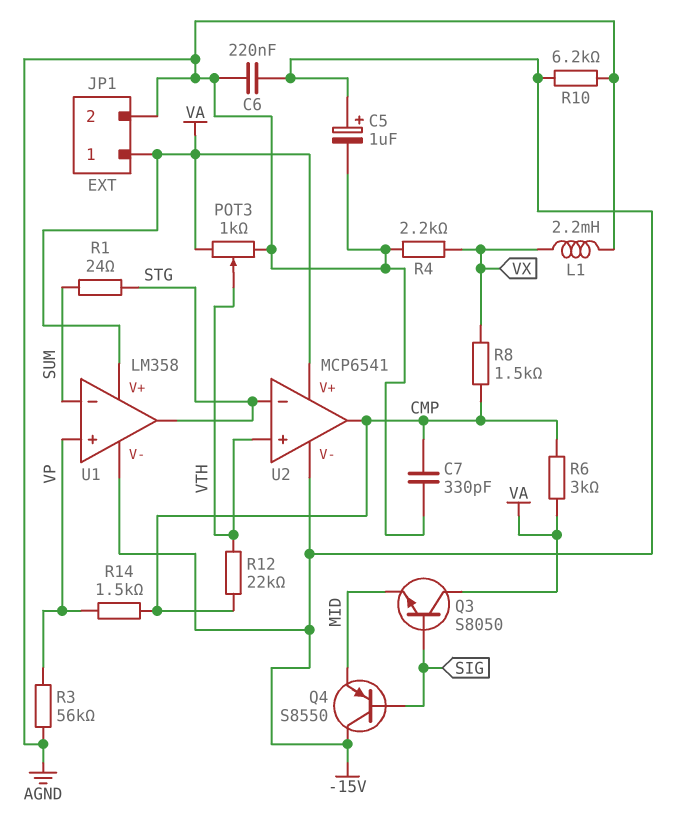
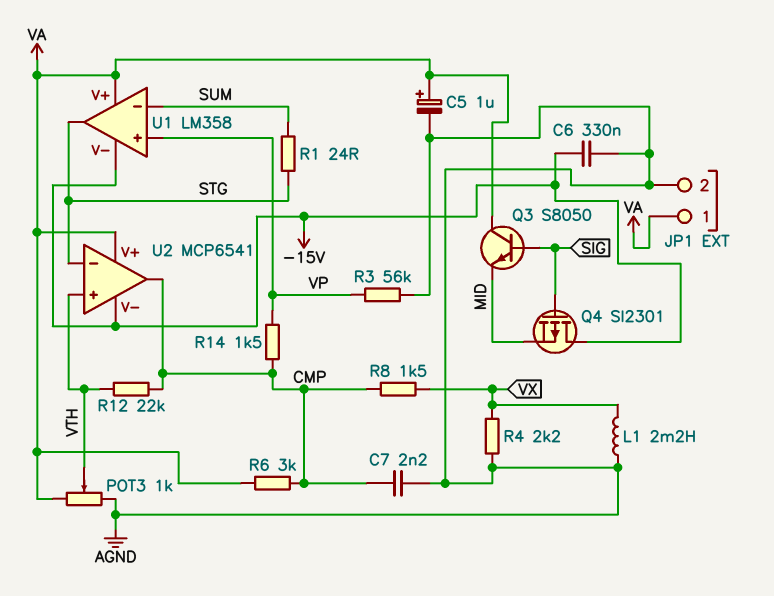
C5: 1uF (plus -15V, minus AGND) -> 1uF (plus VA, minus AGND)
C6: 220nF (-15V, AGND) -> 330nF (-15V, AGND)
C7: 330pF (AGND, CMP) -> 2.2nF (AGND, CMP)
Q4: PNP S8550 (B SIG, C -15V, E MID) -> PMOS SI2301 (G SIG, D -15V, S MID)
R10: 6.2k (-15V, AGND) -> none

